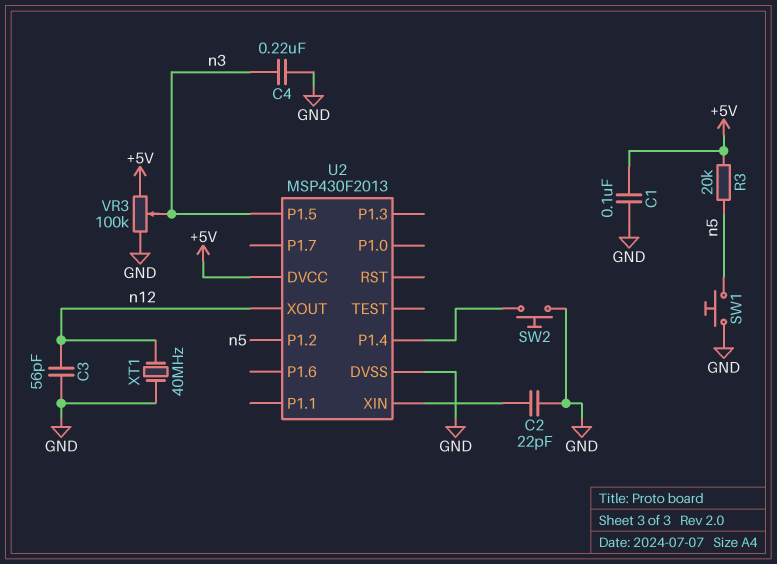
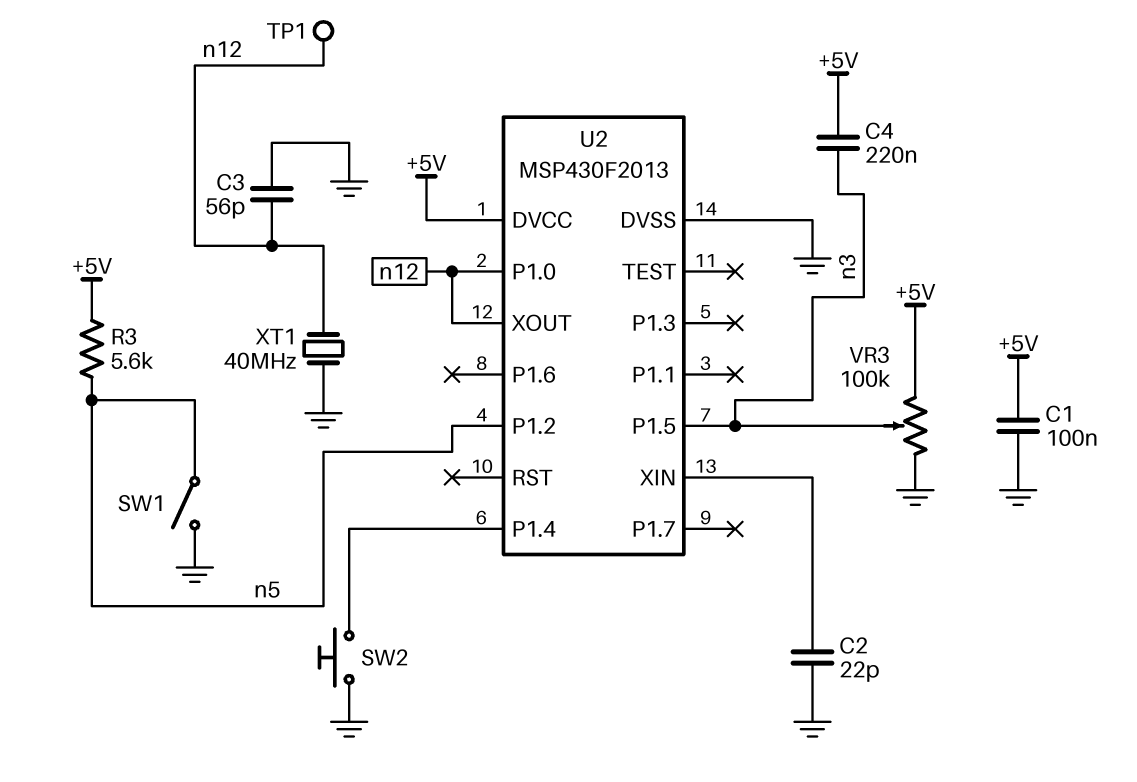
C4: 220nF (GND, n3) -> 220nF (+5V, n3)
R3: 20k (+5V, n5) -> 5.6k (+5V, n5)
SW1: button (GND, n5) -> switch (GND, n5)
TP1: none -> test point (n12)
U2 pin P1.0: none -> n12

